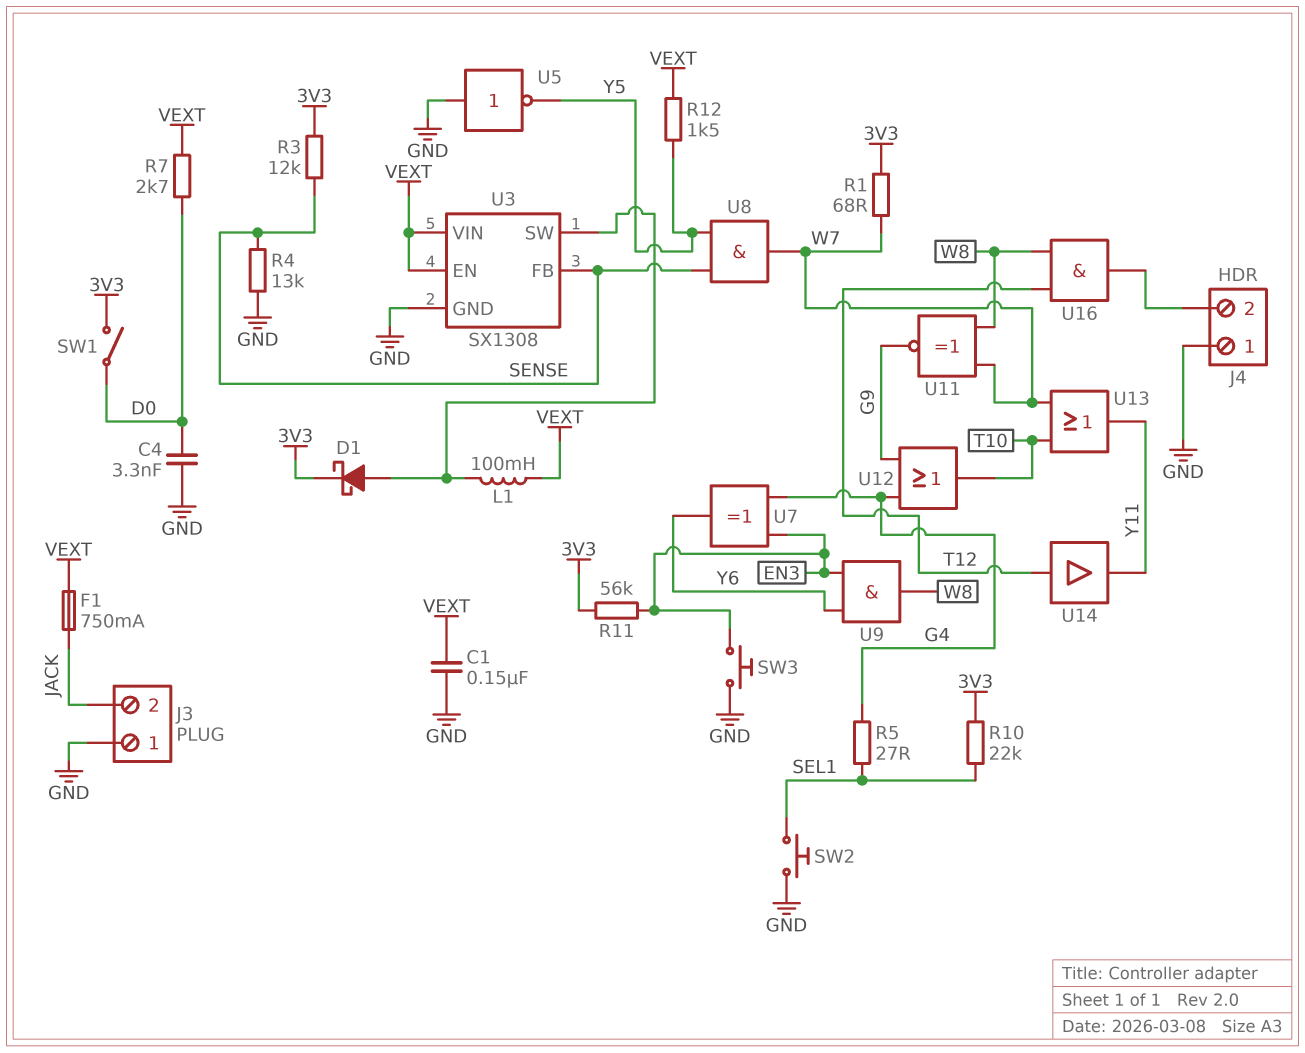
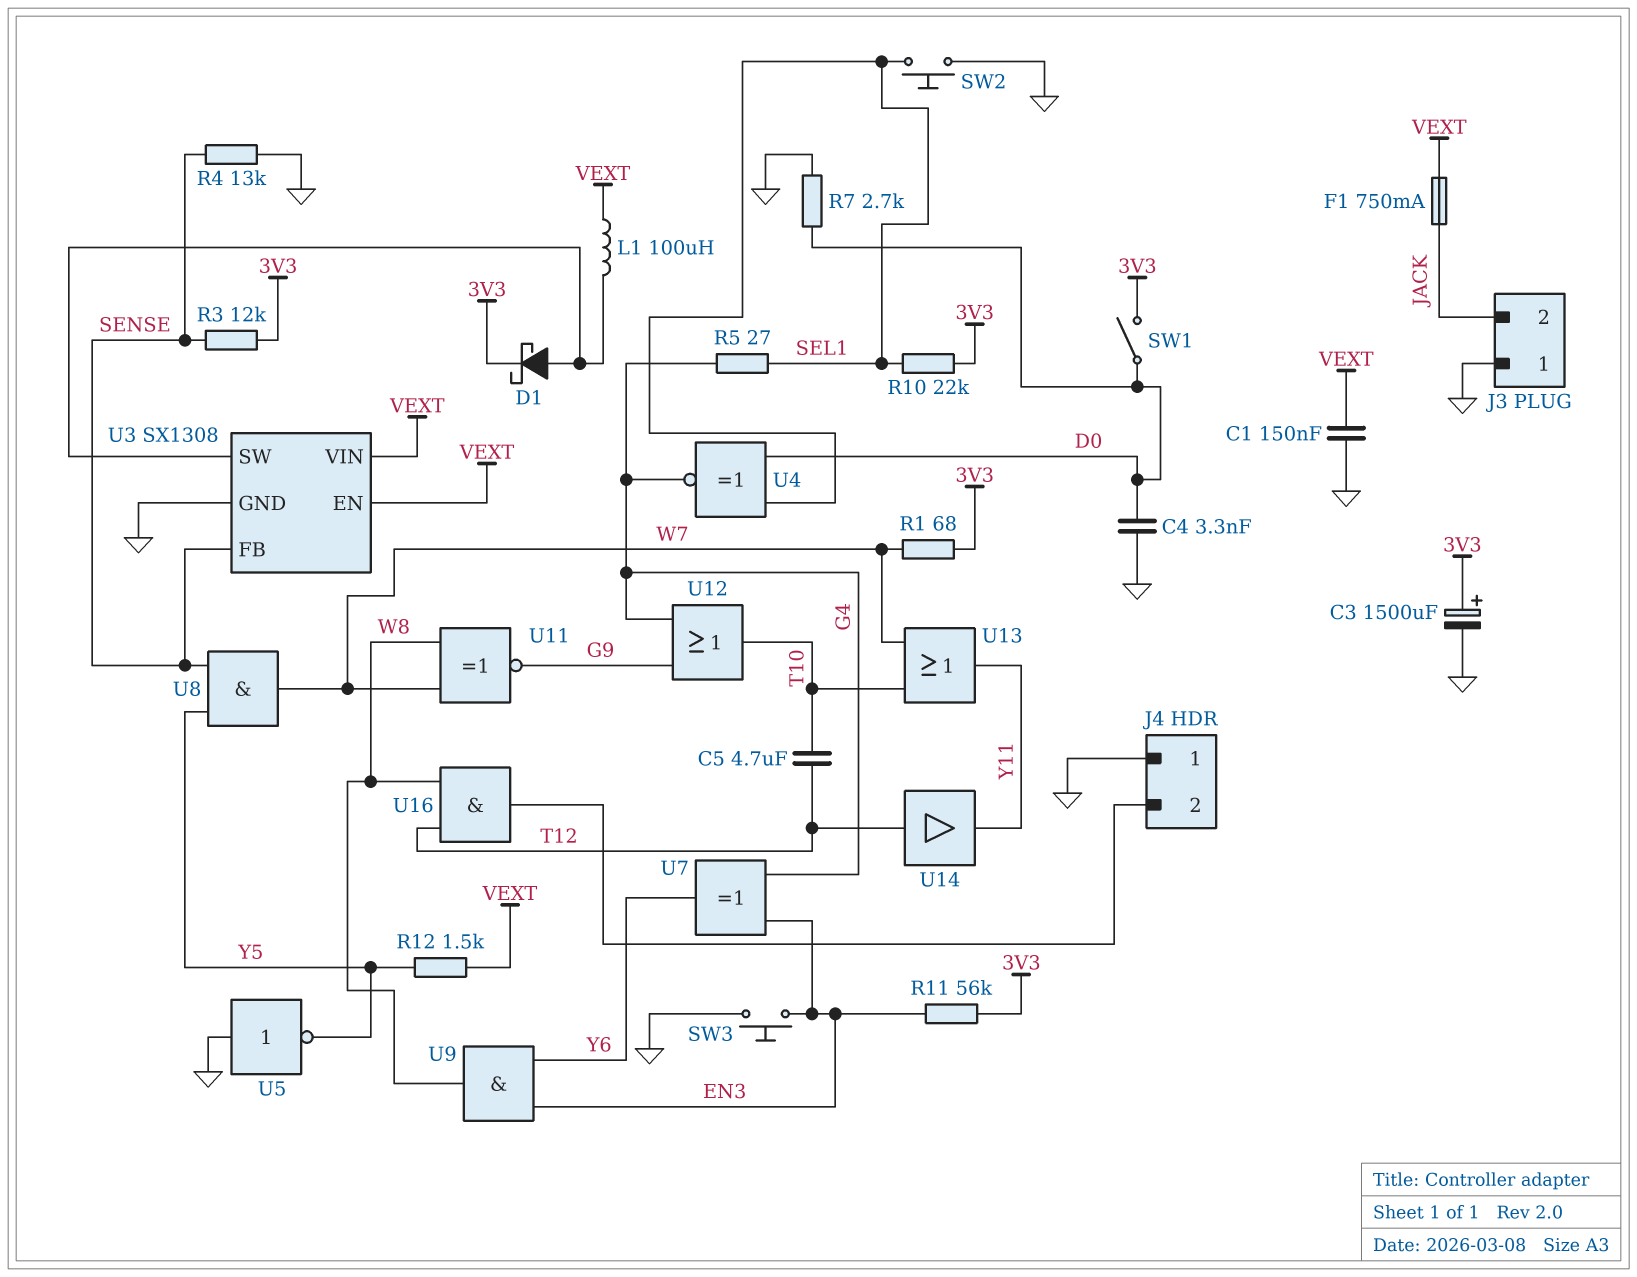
C3: none -> 1500uF (plus 3V3, minus GND)
C5: none -> 4.7uF (T10, T12)
L1: 100mH (U3/SW, VEXT) -> 100uH (U3/SW, VEXT)
R7: 2.7k (D0, VEXT) -> 2.7k (D0, GND)
U4: none -> XNOR (in D0, in SEL1, out G4)

